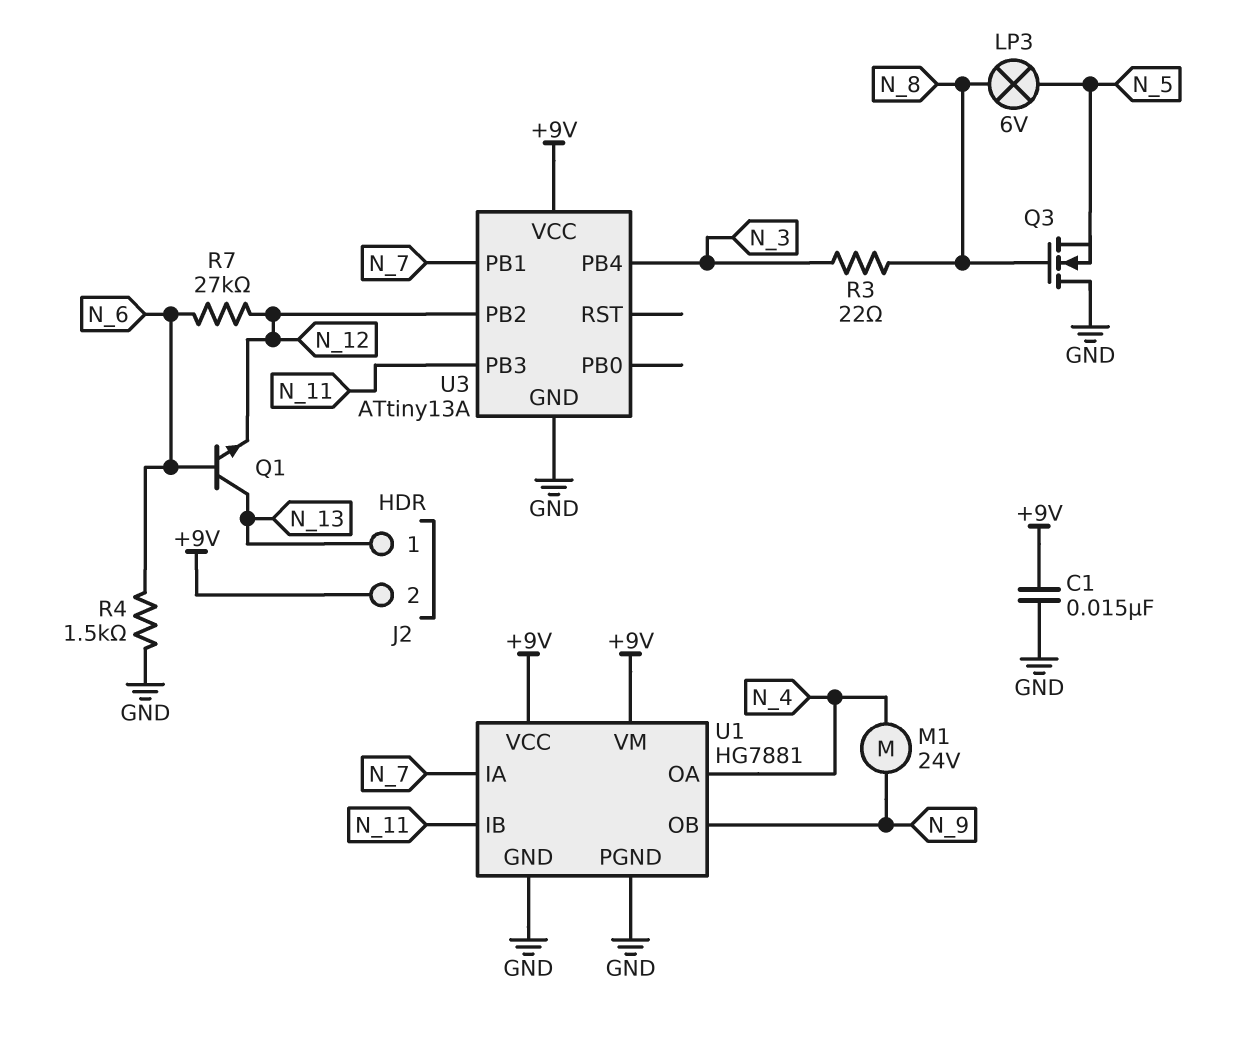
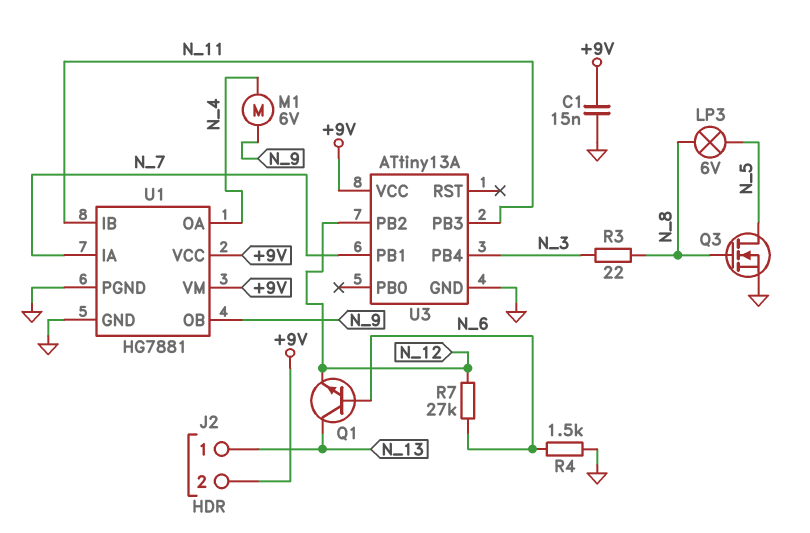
M1: motor 24V (N_4, N_9) -> motor 6V (N_4, N_9)
Q3: NMOS (G N_8, D GND, S N_5) -> NMOS (G N_8, D N_5, S GND)

